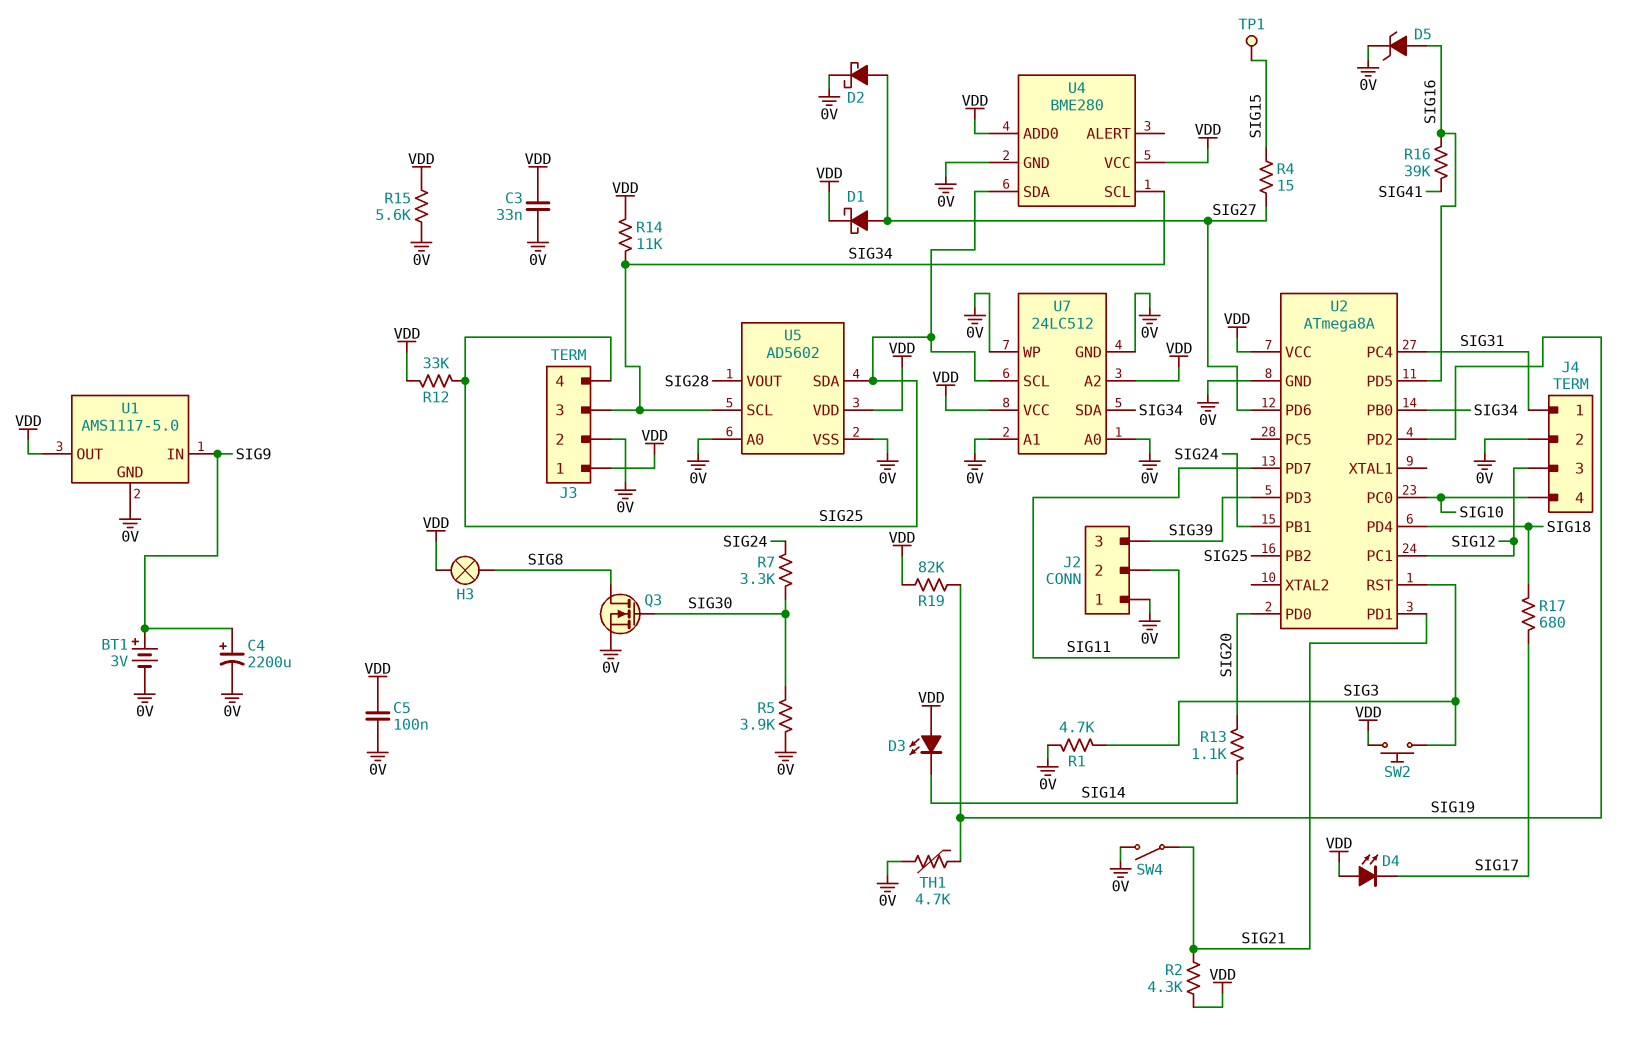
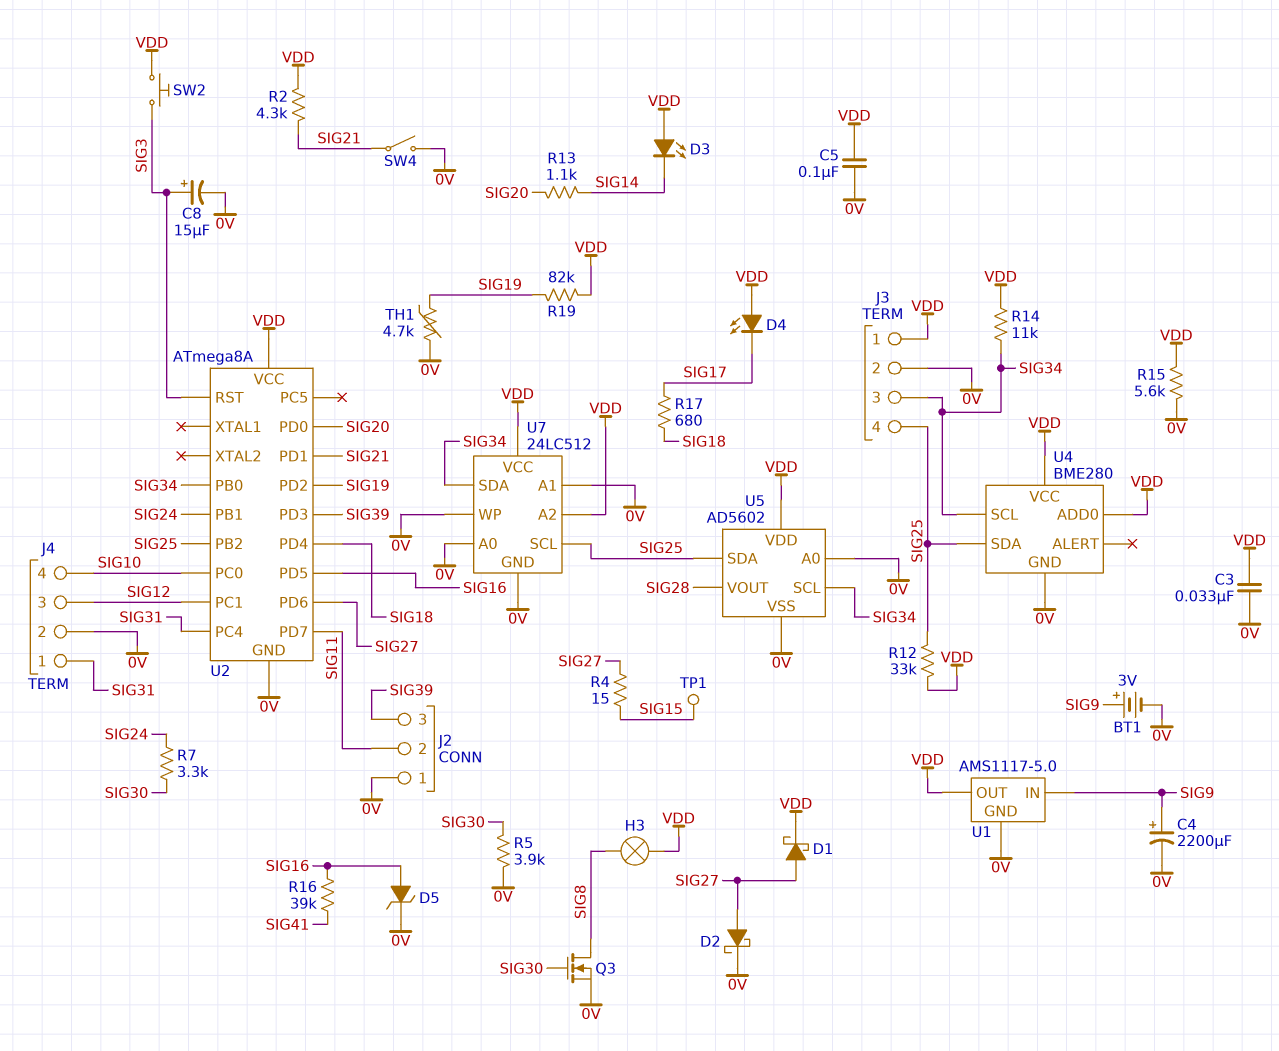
C8: none -> 15uF (plus SIG3, minus 0V)
R1: 4.7k (0V, SIG3) -> none

